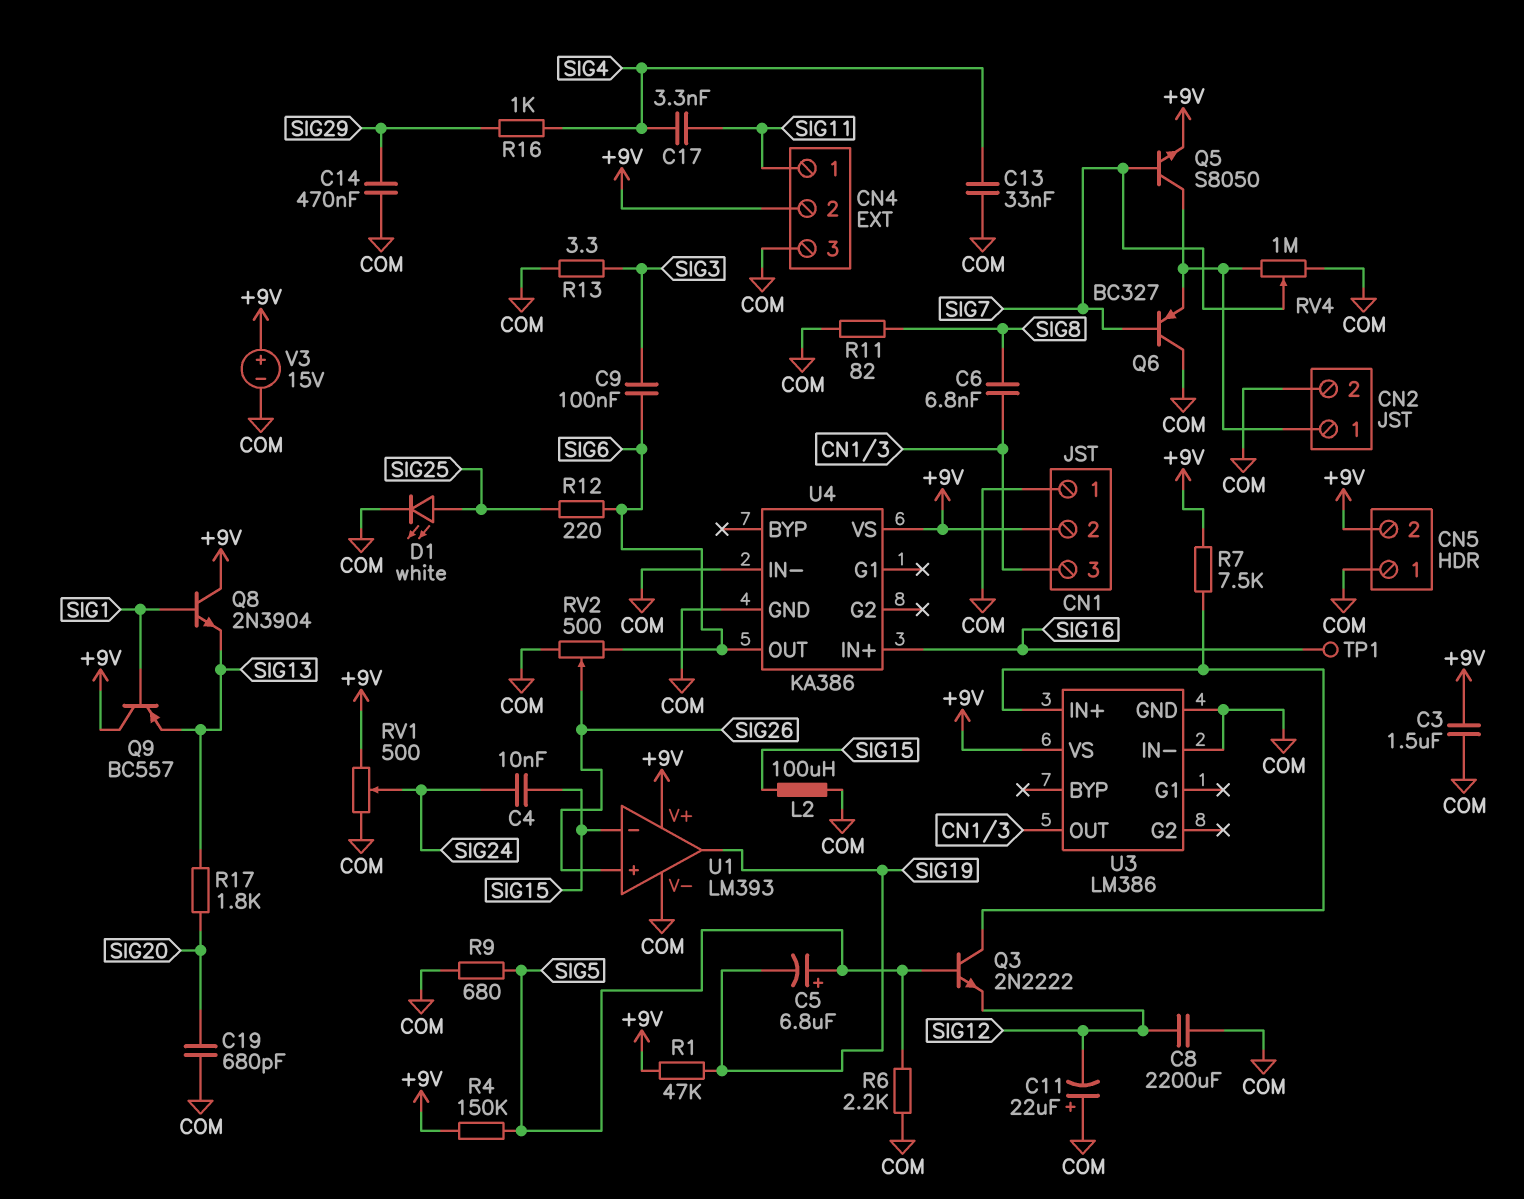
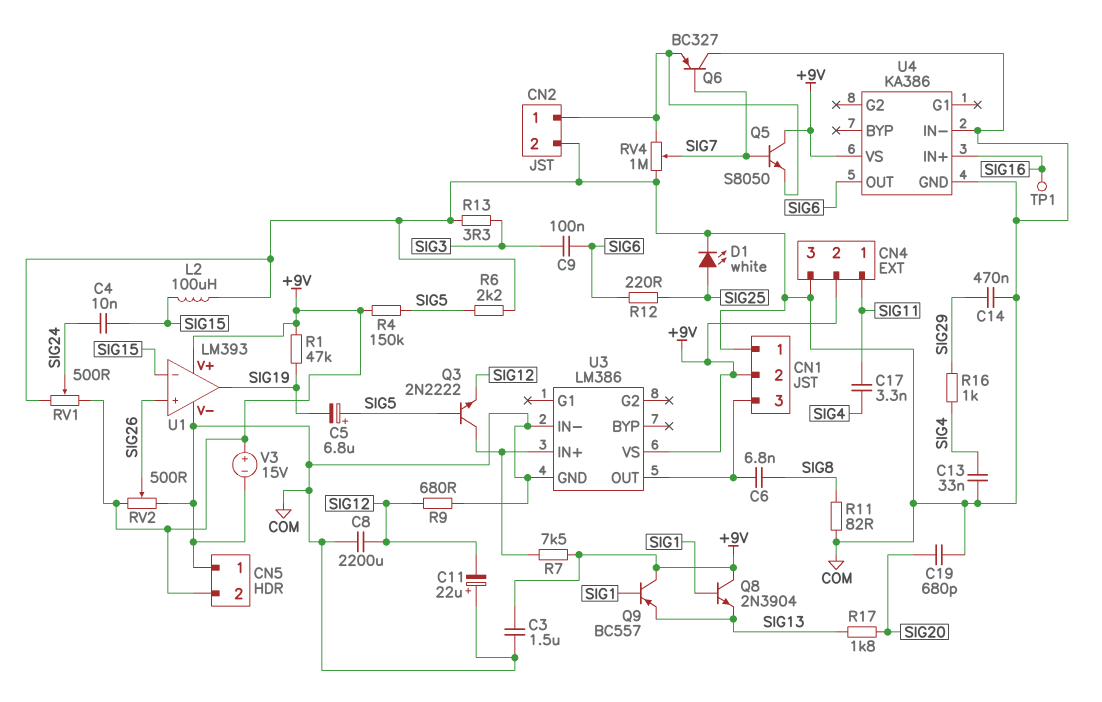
Q5: NPN S8050 (B SIG7, C CN2/1, E +9V) -> NPN S8050 (B SIG7, C +9V, E CN2/1)
R9: 680 (COM, SIG5) -> 680 (COM, SIG12)
RV2: 500 (COM, SIG6, wiper SIG26) -> 500 (+9V, COM, wiper SIG26)

